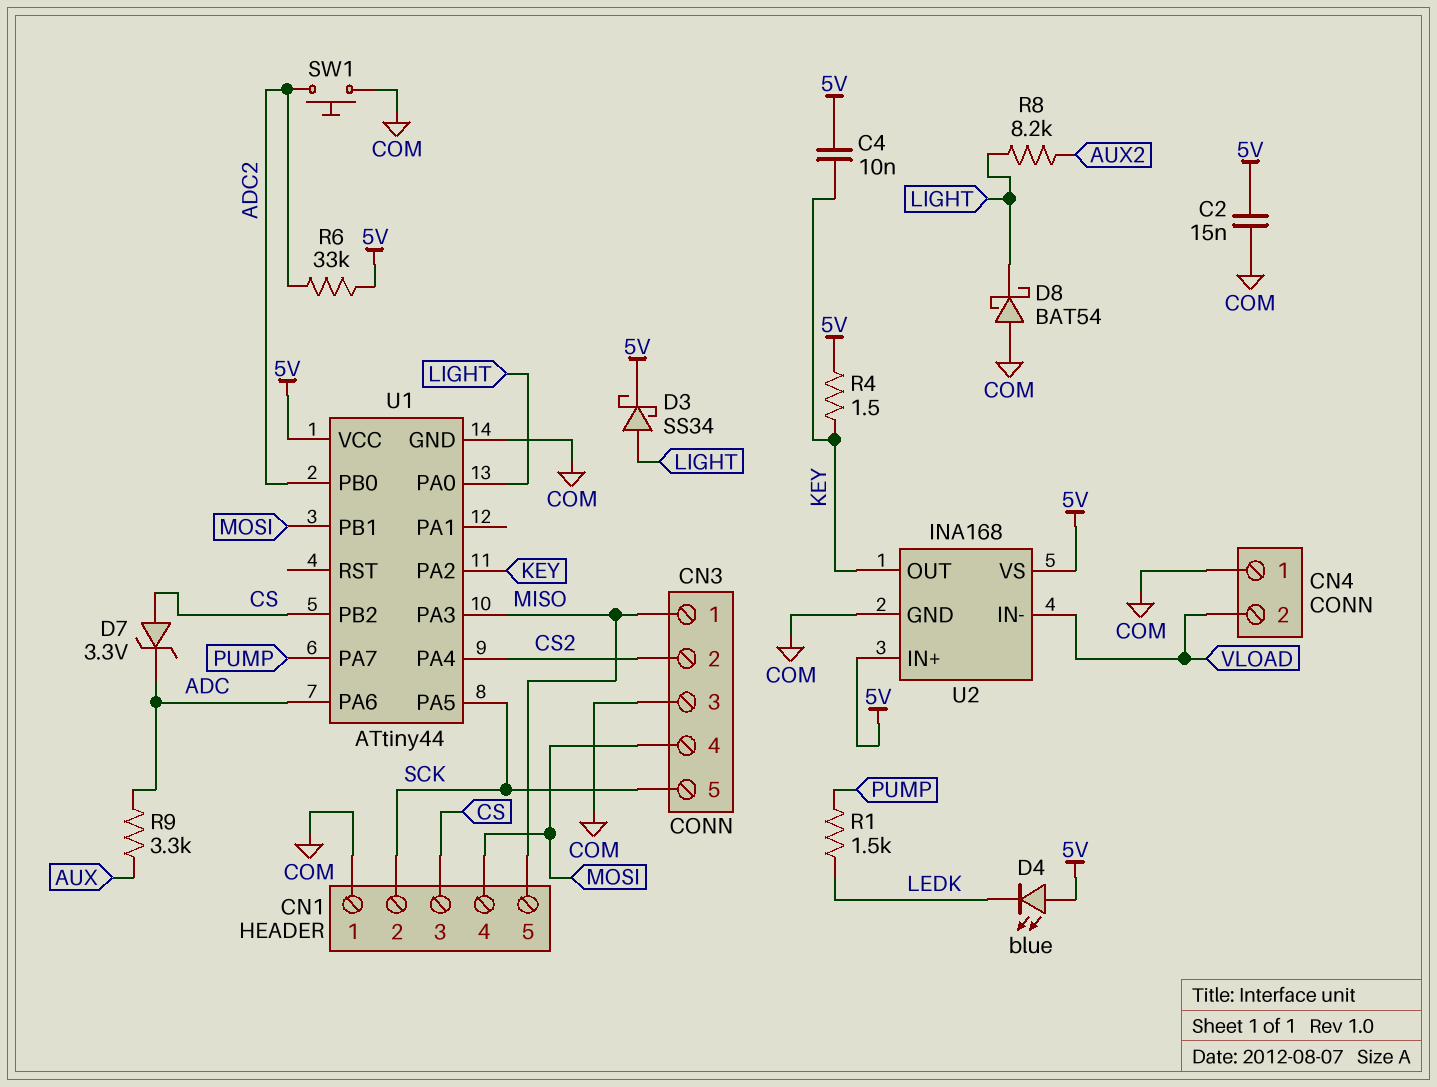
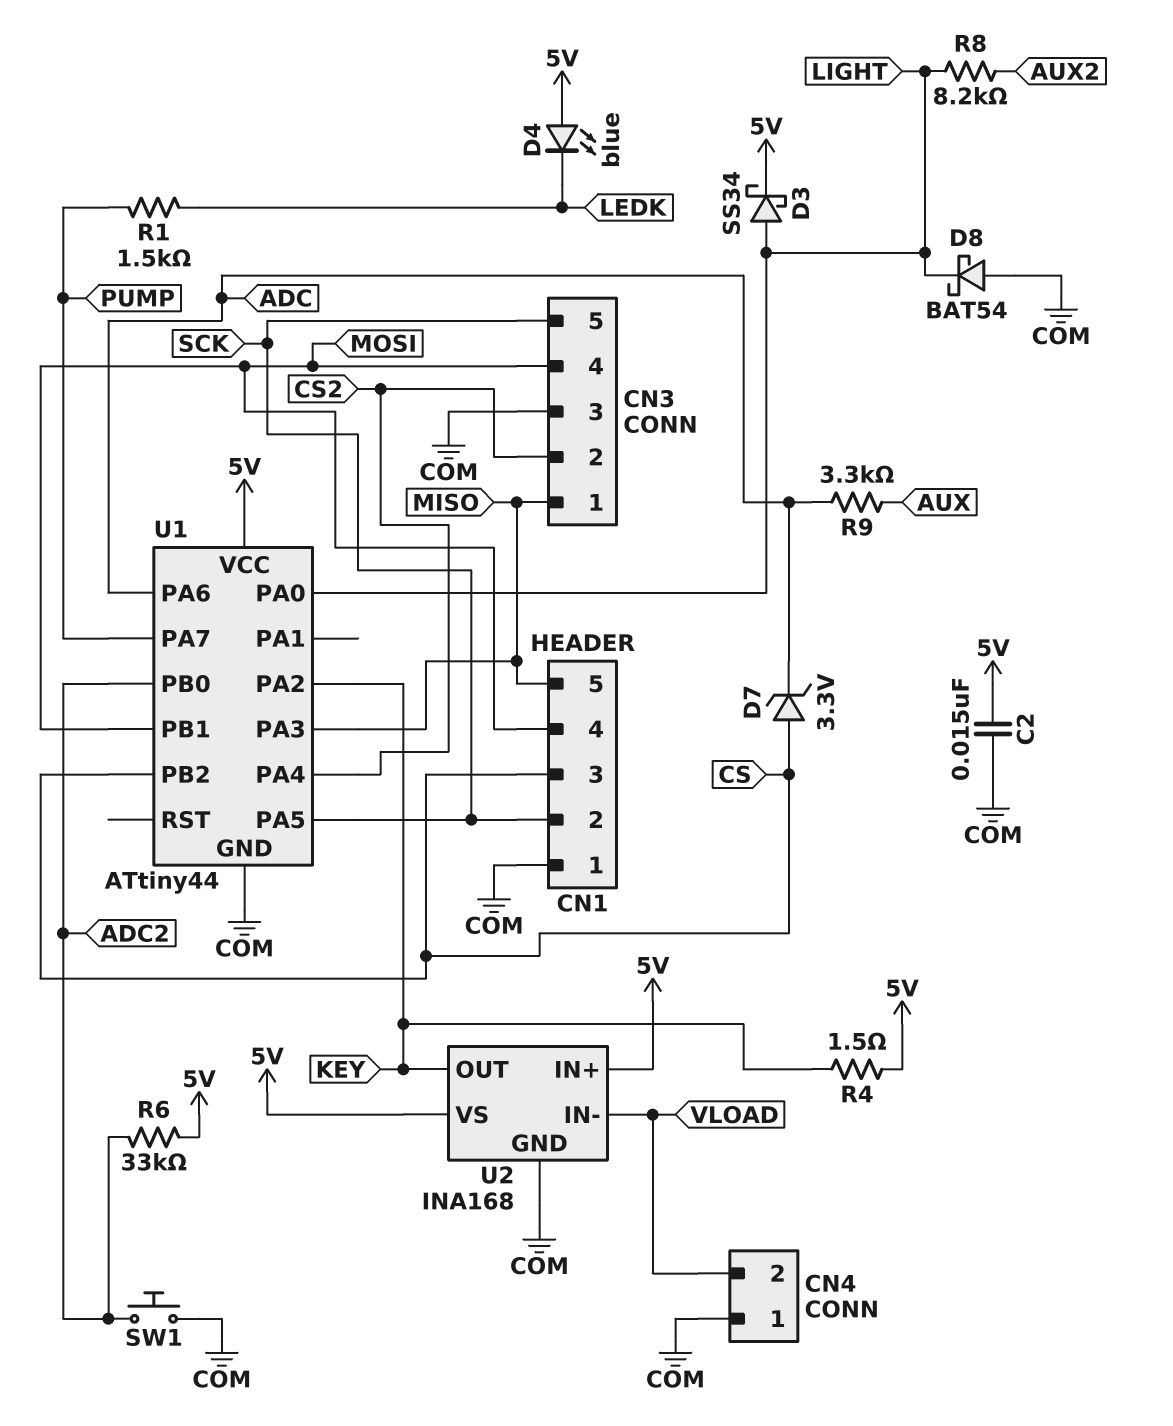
C4: 10nF (5V, KEY) -> none

